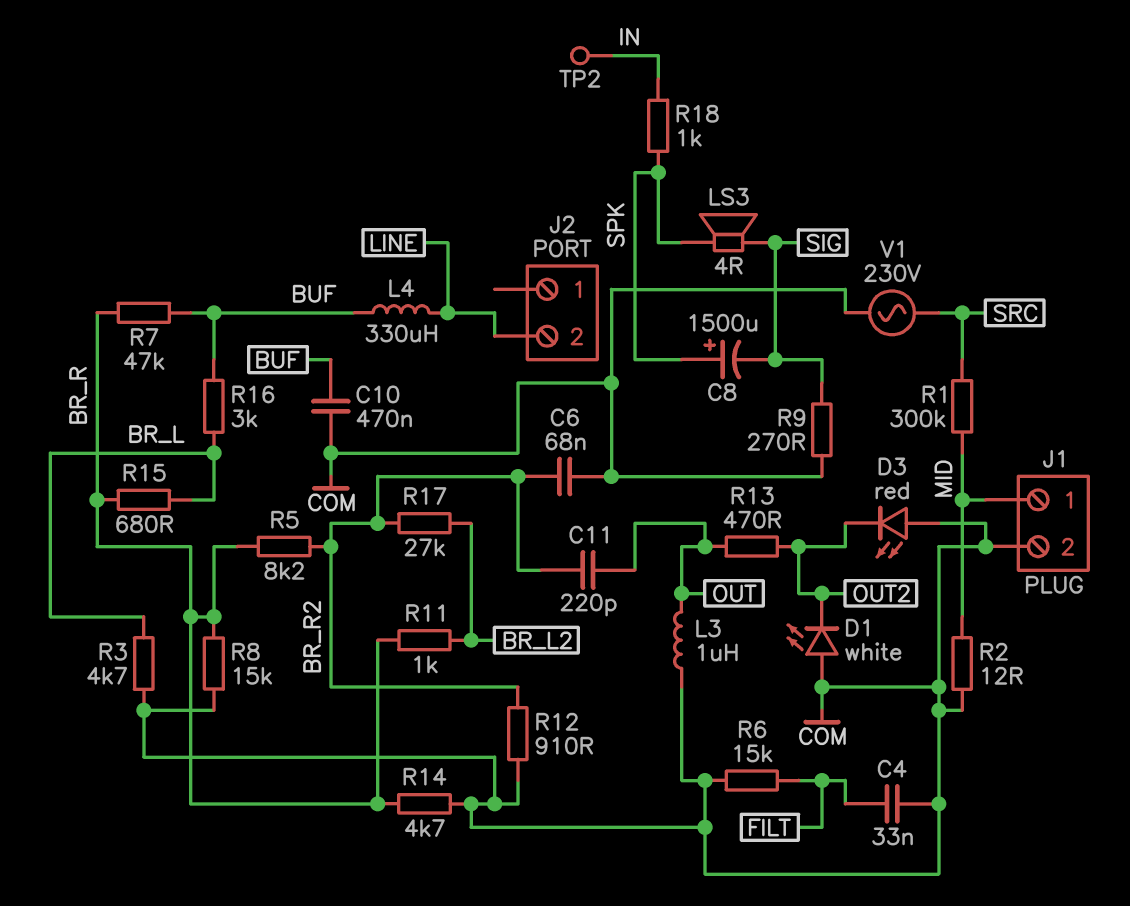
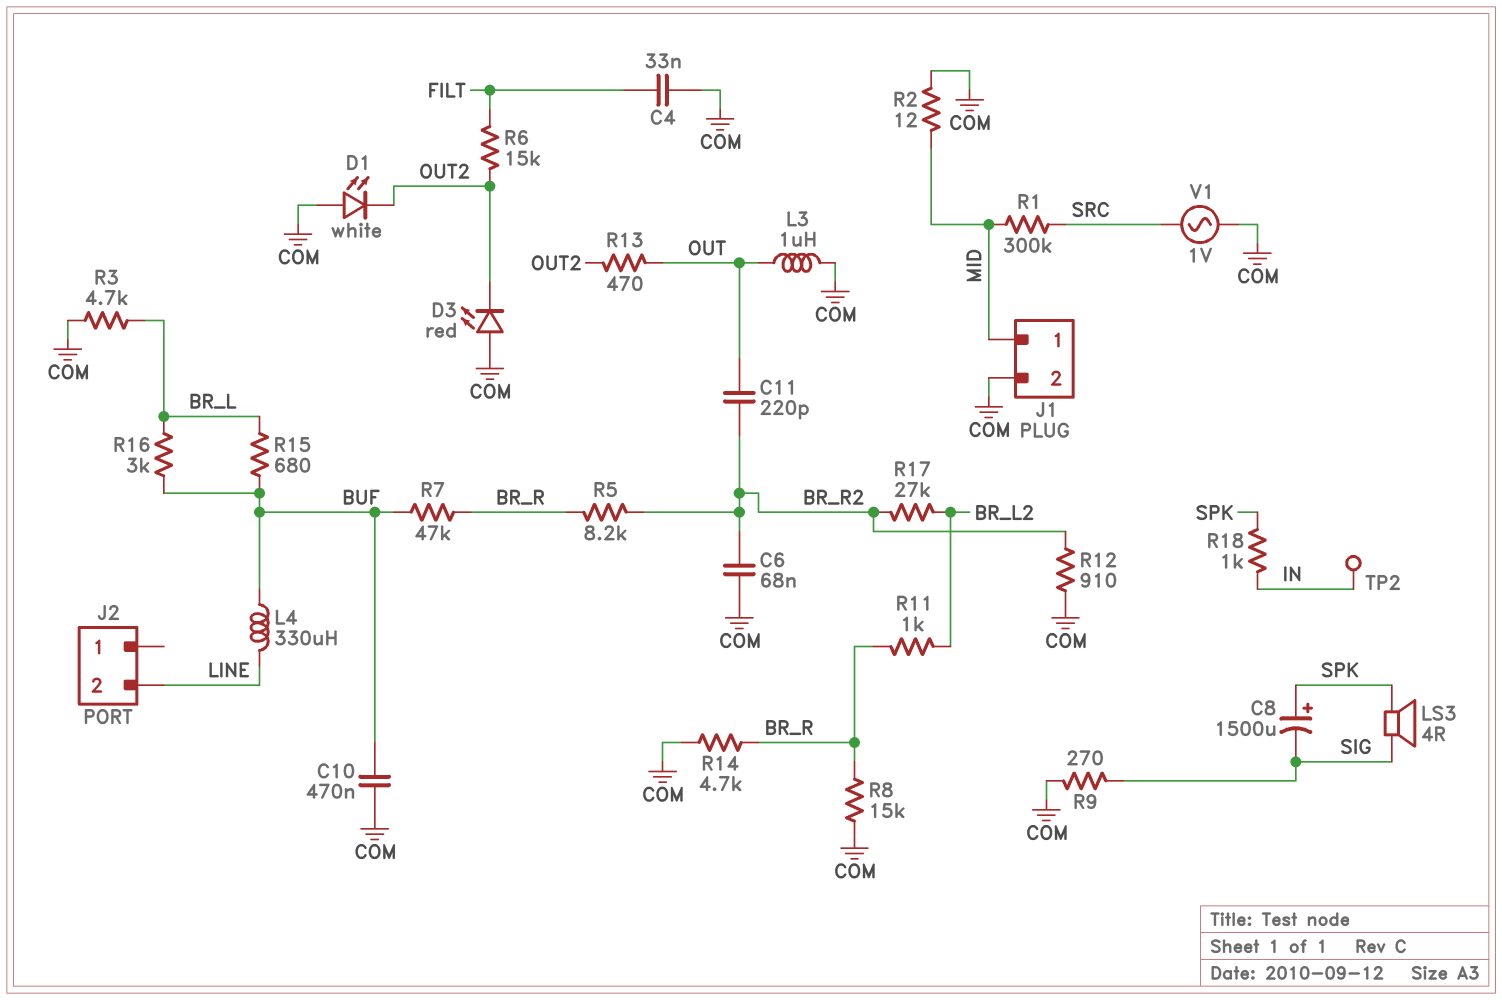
R6: 15k (COM, FILT) -> 15k (FILT, OUT2)
R15: 680 (BR_L, BR_R) -> 680 (BR_L, BUF)
V1: AC 230V (COM, SRC) -> AC 1V (COM, SRC)

